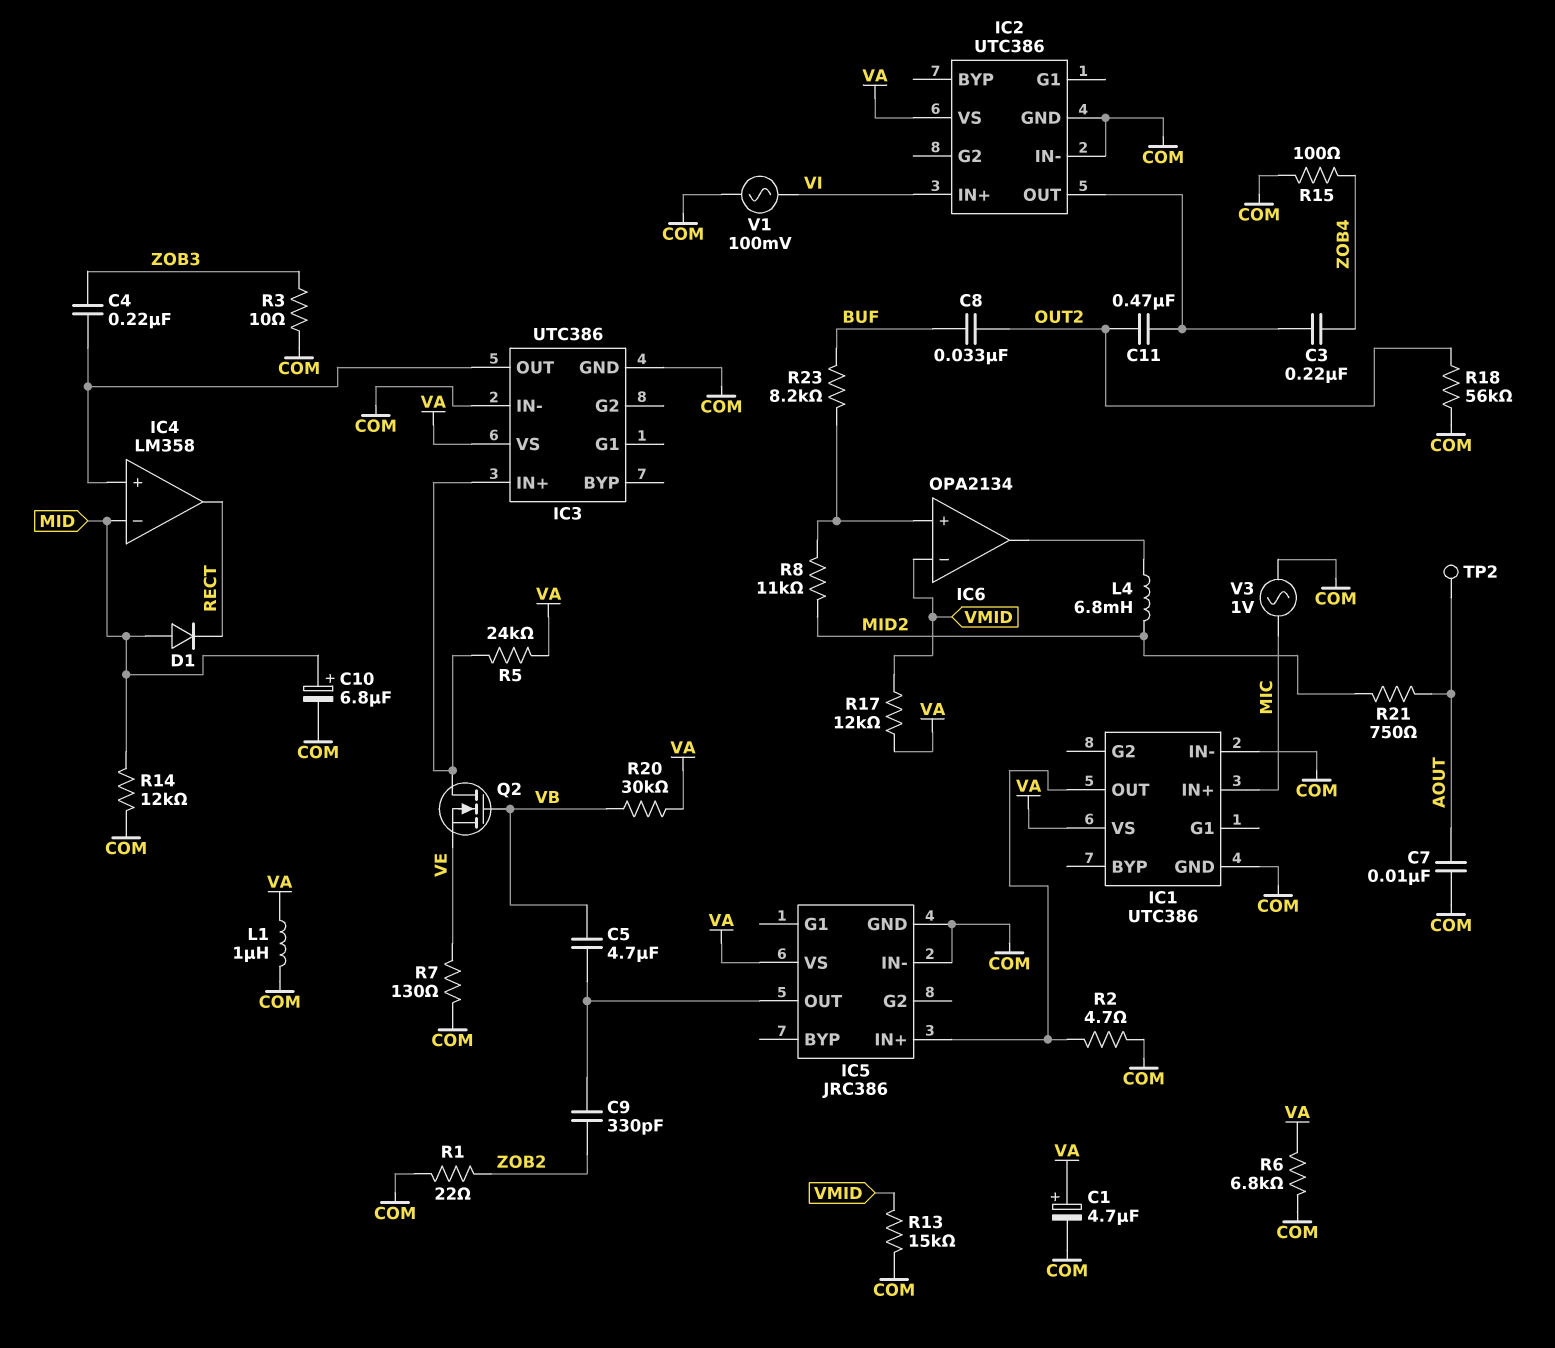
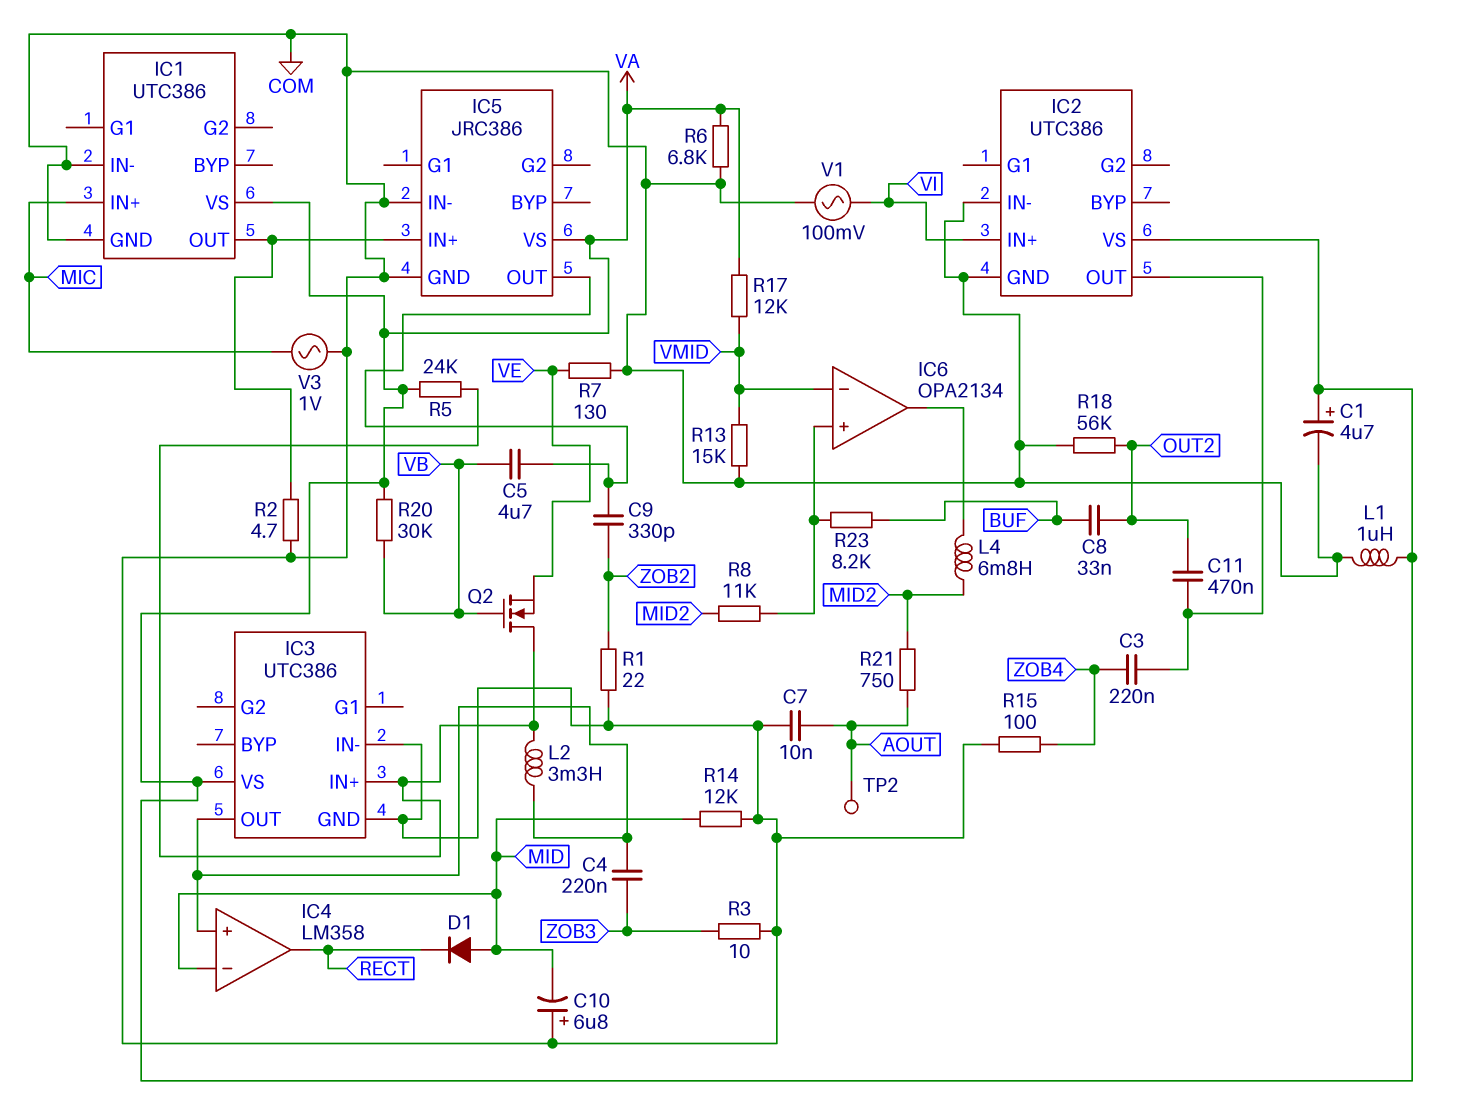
C10: 6.8uF (plus MID, minus COM) -> 6.8uF (plus COM, minus MID)
L2: none -> 3.3mH (IC3/IN+, IC3/OUT)

